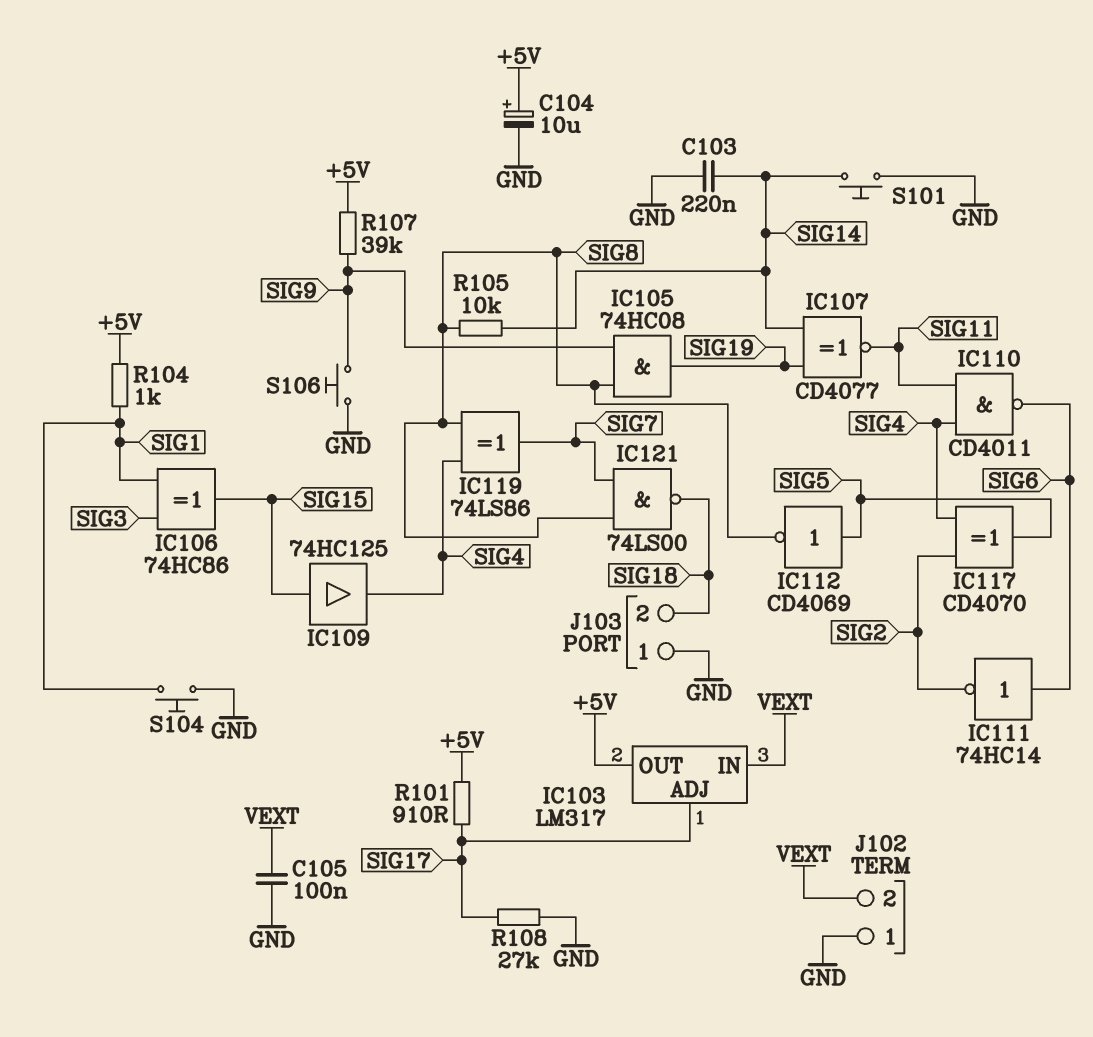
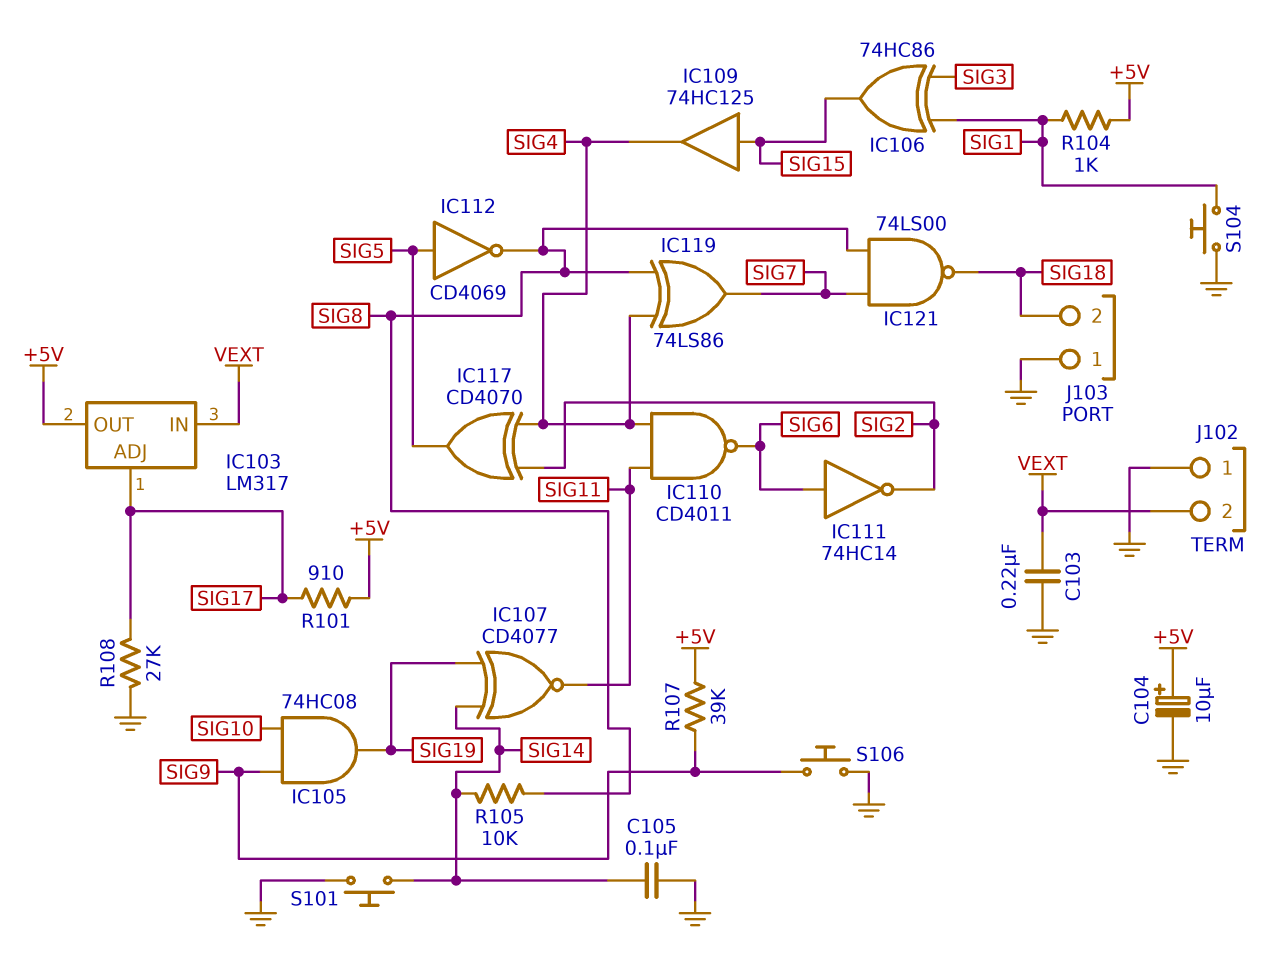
C103: 220nF (GND, SIG14) -> 220nF (GND, VEXT)
C105: 100nF (GND, VEXT) -> 100nF (GND, SIG14)
IC105: AND 74HC08 (in SIG8, in SIG9, out SIG19) -> AND 74HC08 (in SIG9, in SIG10, out SIG19)

